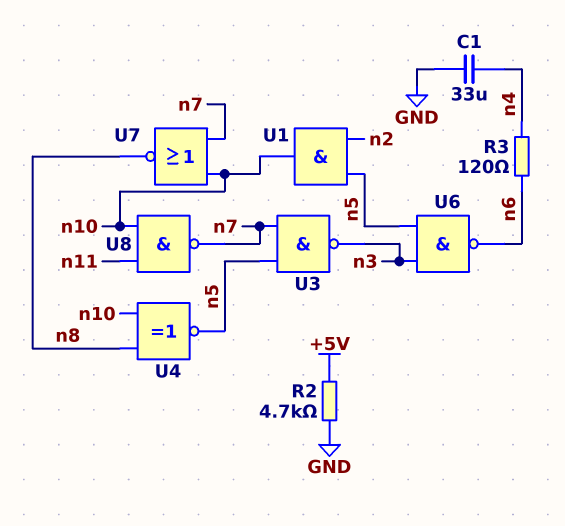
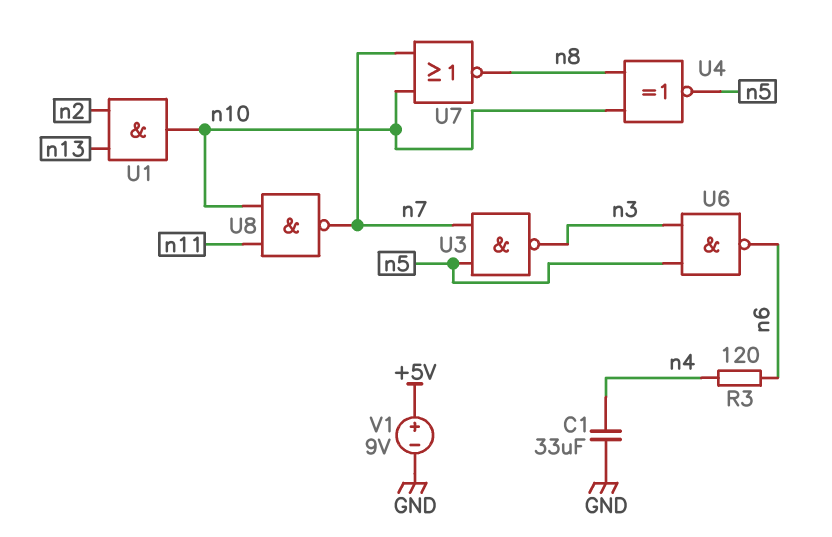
R2: 4.7k (+5V, GND) -> none
U1: AND (in n2, in n5, out n10) -> AND (in n2, in n13, out n10)
V1: none -> 9V (plus +5V, minus GND)

